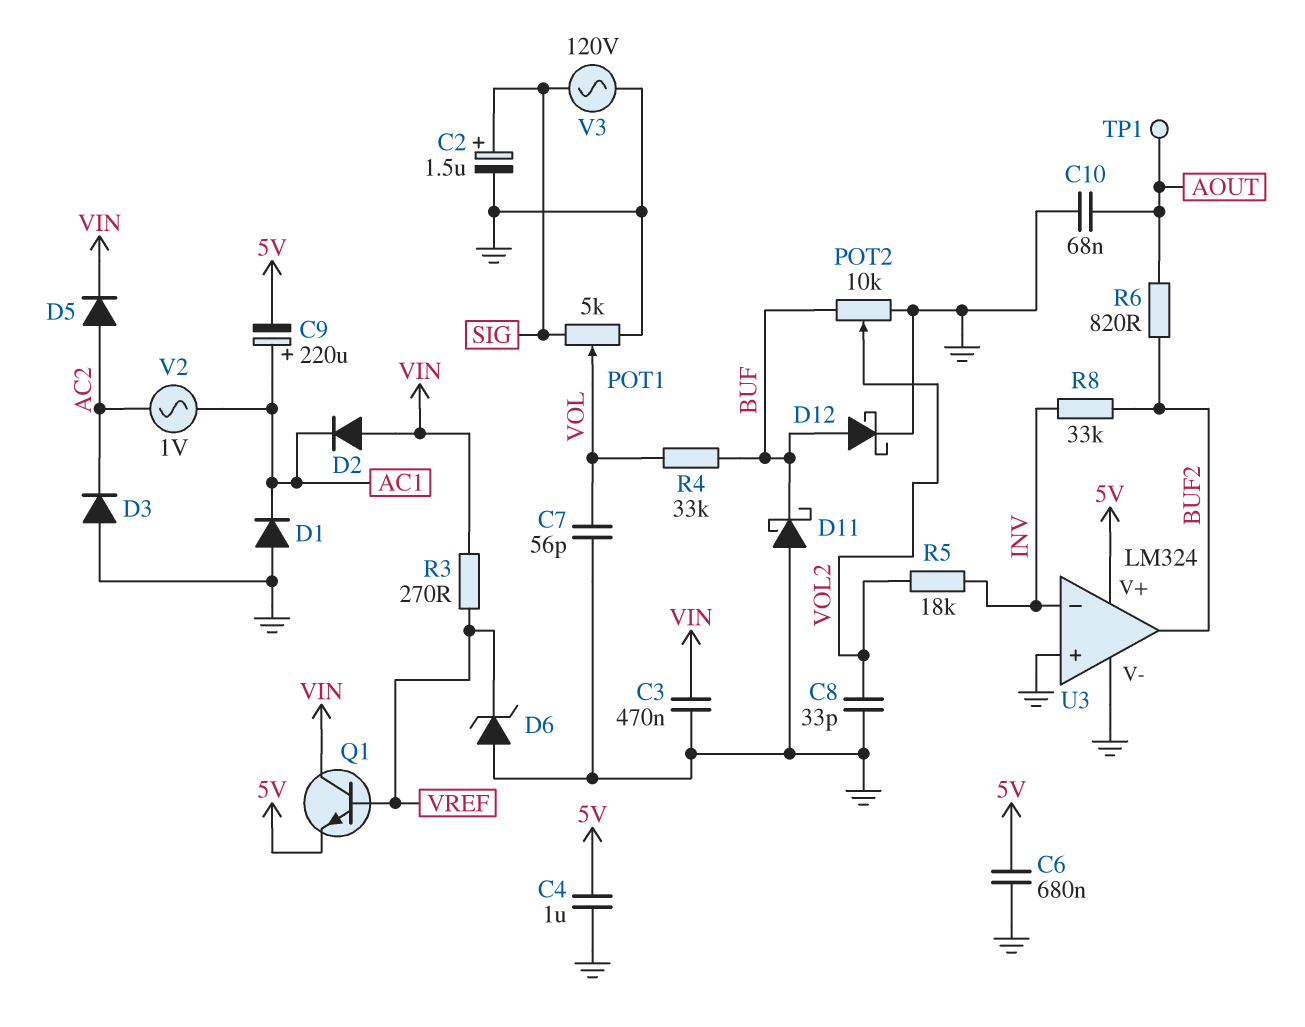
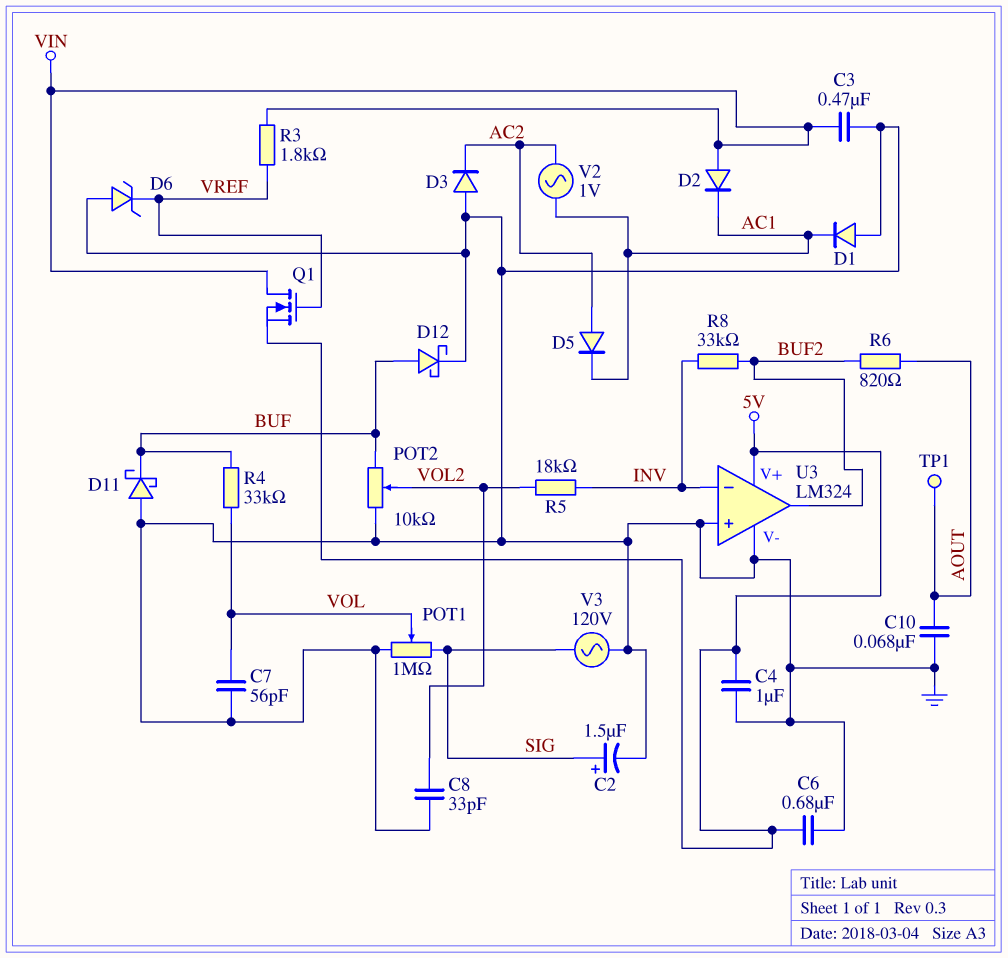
C9: 220uF (plus AC1, minus 5V) -> none
D5: diode (A AC2, K VIN) -> diode (A AC2, K AC1)
POT1: 5k (GND, SIG, wiper VOL) -> 1M (GND, SIG, wiper VOL)
Q1: NPN (B VREF, C VIN, E 5V) -> NMOS (G VREF, D VIN, S 5V)
R3: 270 (VIN, VREF) -> 1.8k (VIN, VREF)

